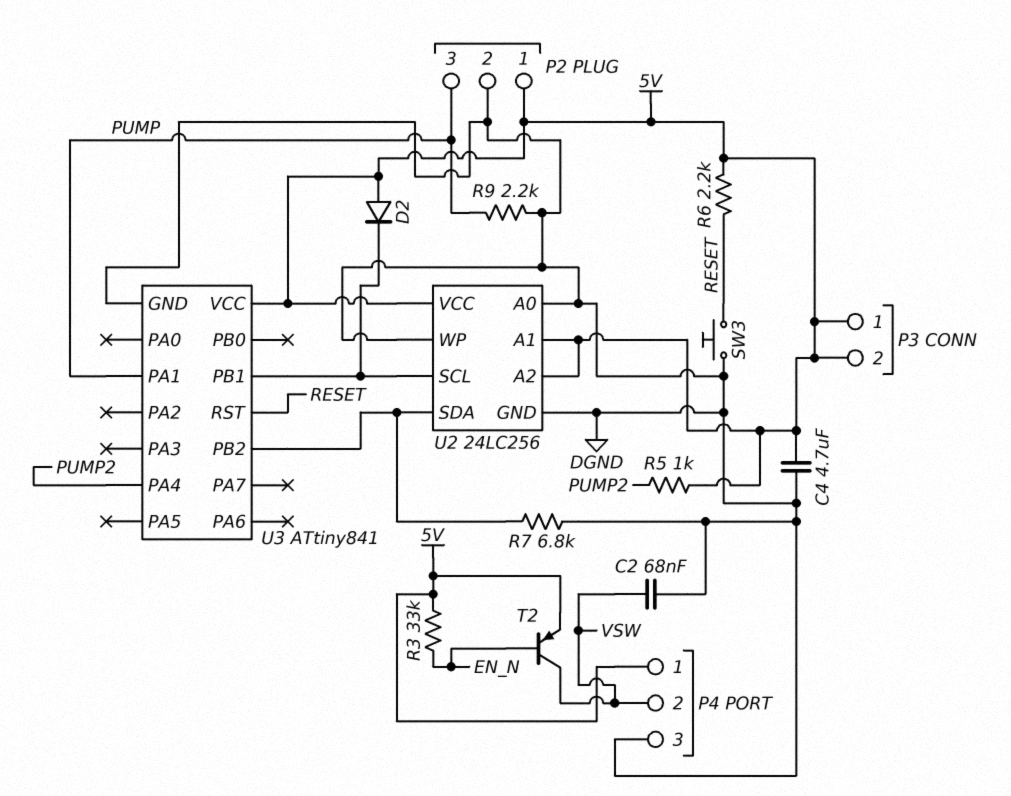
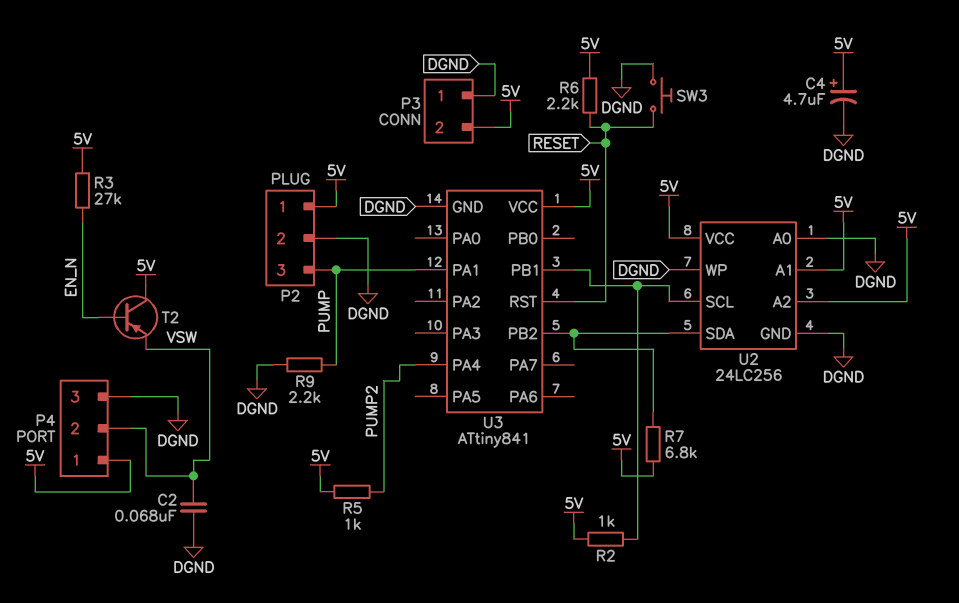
C4: 4.7uF (5V, DGND) -> 4.7uF (plus 5V, minus DGND)
D2: diode (A 5V, K U2/SCL) -> none
P3 pin 1: 5V -> DGND
R2: none -> 1k (5V, U2/SCL)
R3: 33k (5V, EN_N) -> 27k (5V, EN_N)
R7: 6.8k (DGND, U2/SDA) -> 6.8k (5V, U2/SDA)
T2: PNP (B EN_N, C VSW, E 5V) -> PNP (B EN_N, C 5V, E VSW)

